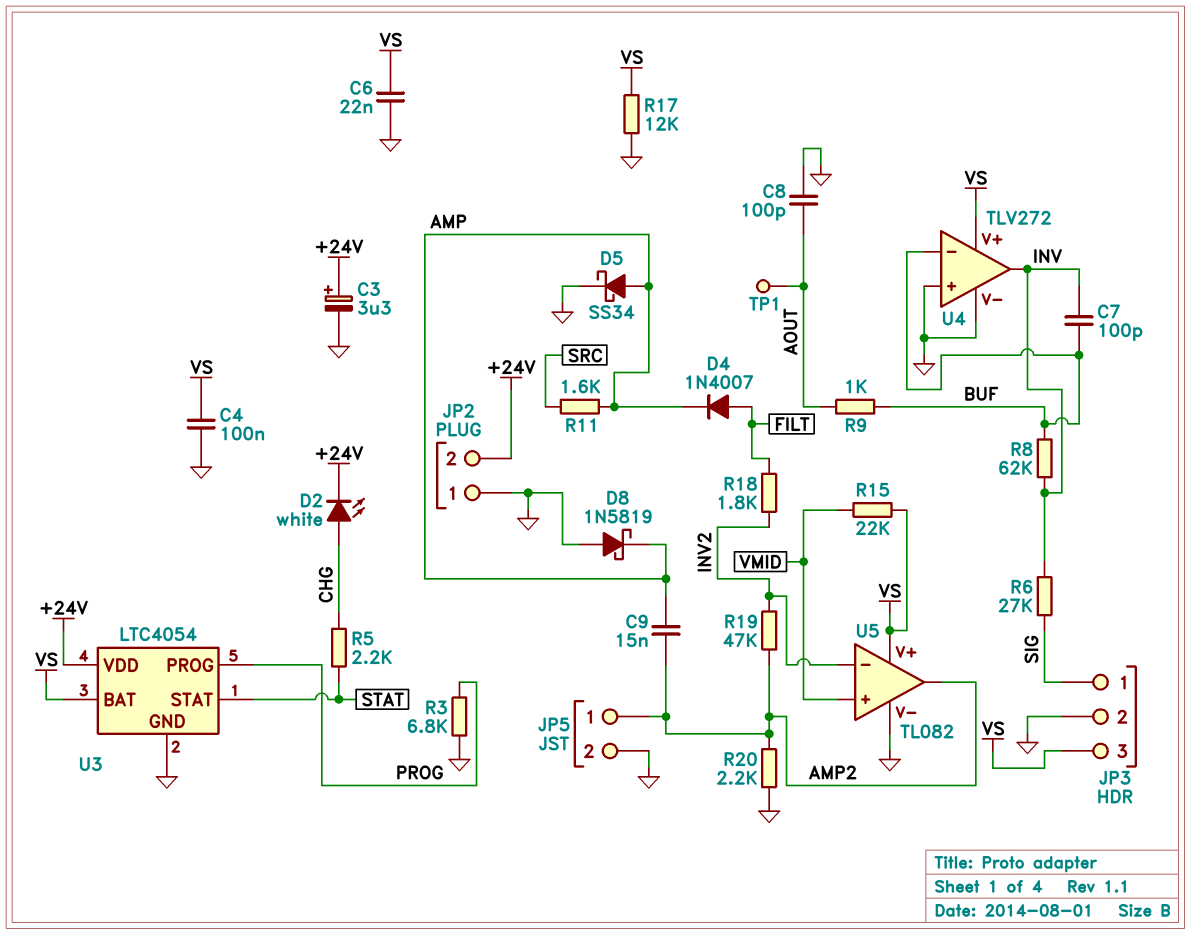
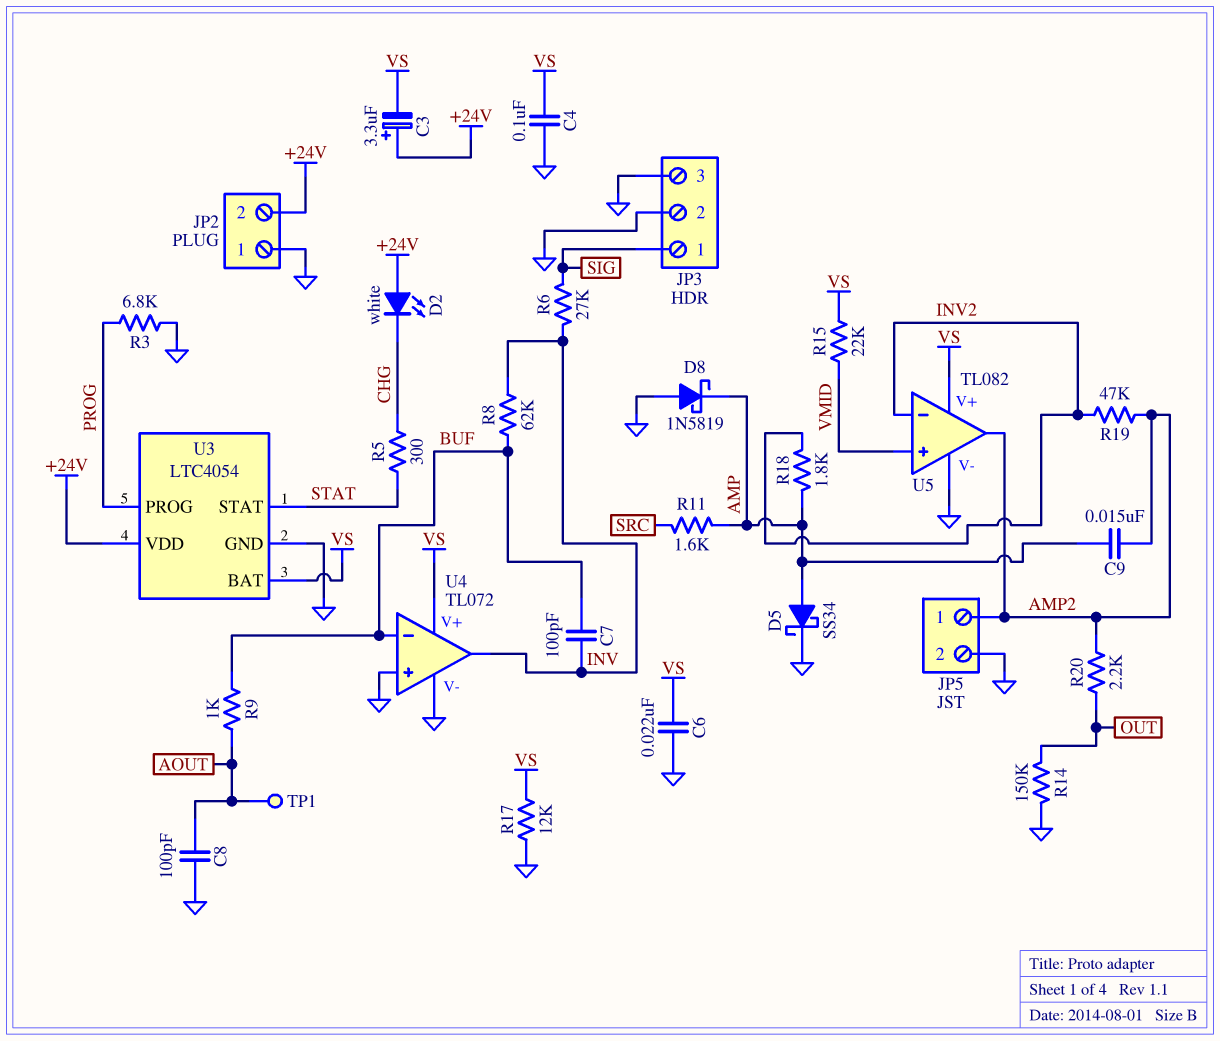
C3: 3.3uF (plus +24V, minus GND) -> 3.3uF (plus +24V, minus VS)
D2: LED white (A CHG, K +24V) -> LED white (A +24V, K CHG)
D4: diode 1N4007 (A FILT, K AMP) -> none
JP3 pin 3: VS -> GND
R5: 2.2k (CHG, STAT) -> 300 (CHG, STAT)
R14: none -> 150k (GND, OUT)
R18: 1.8k (FILT, INV2) -> 1.8k (AMP, INV2)
R20: 2.2k (AMP2, GND) -> 2.2k (AMP2, OUT)
U4: TLV272 -> TL072

